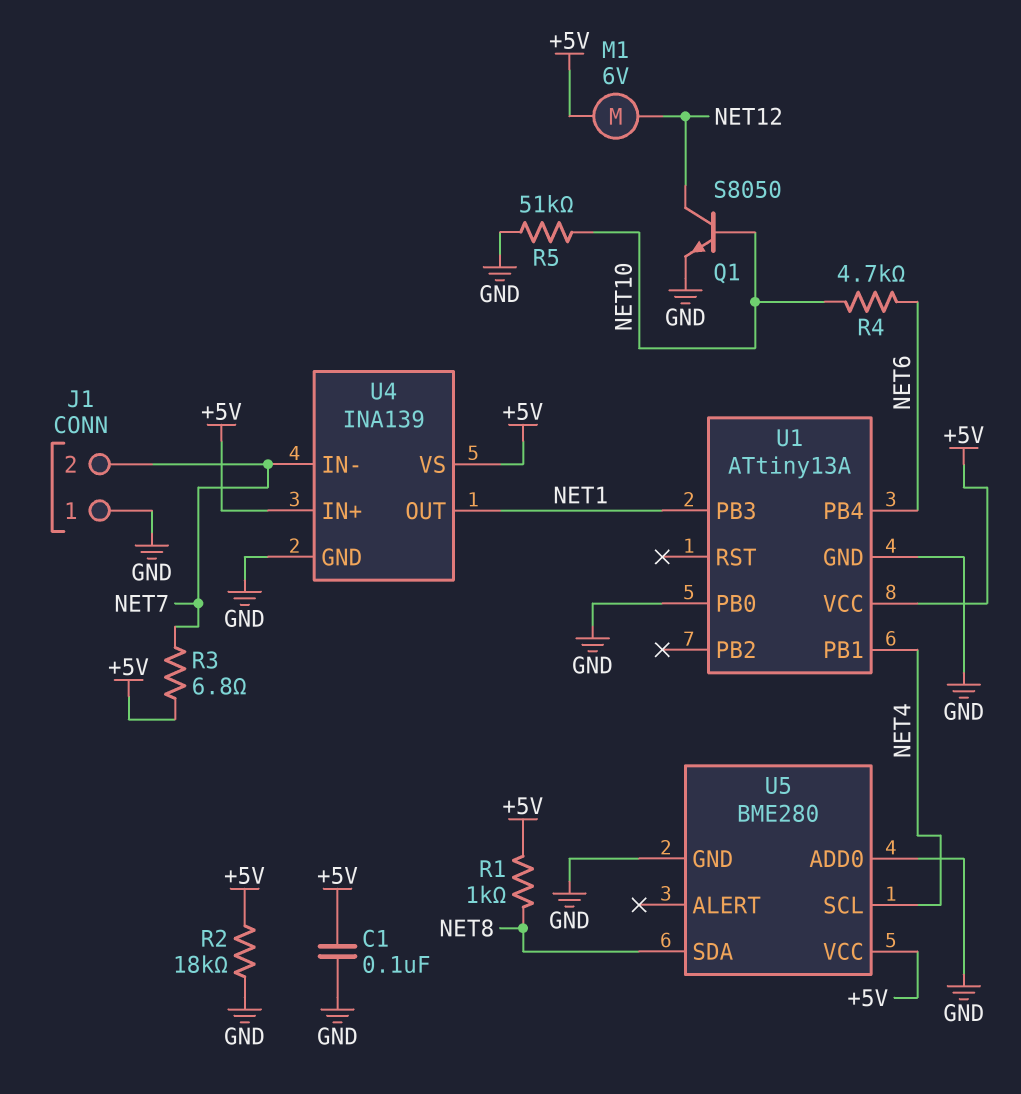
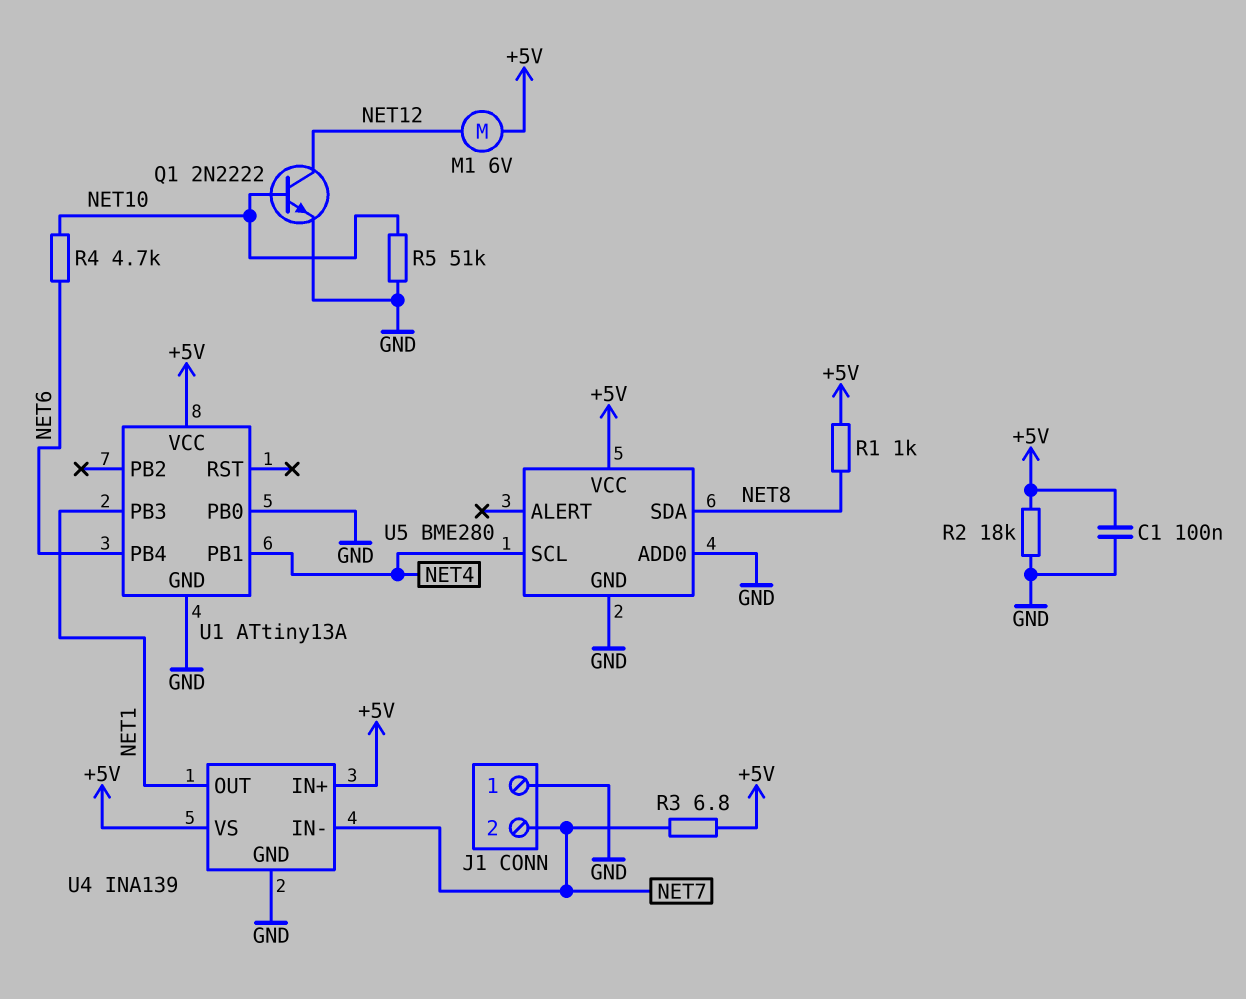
Q1: NPN S8050 (B NET10, C NET12, E GND) -> NPN 2N2222 (B NET10, C NET12, E GND)

